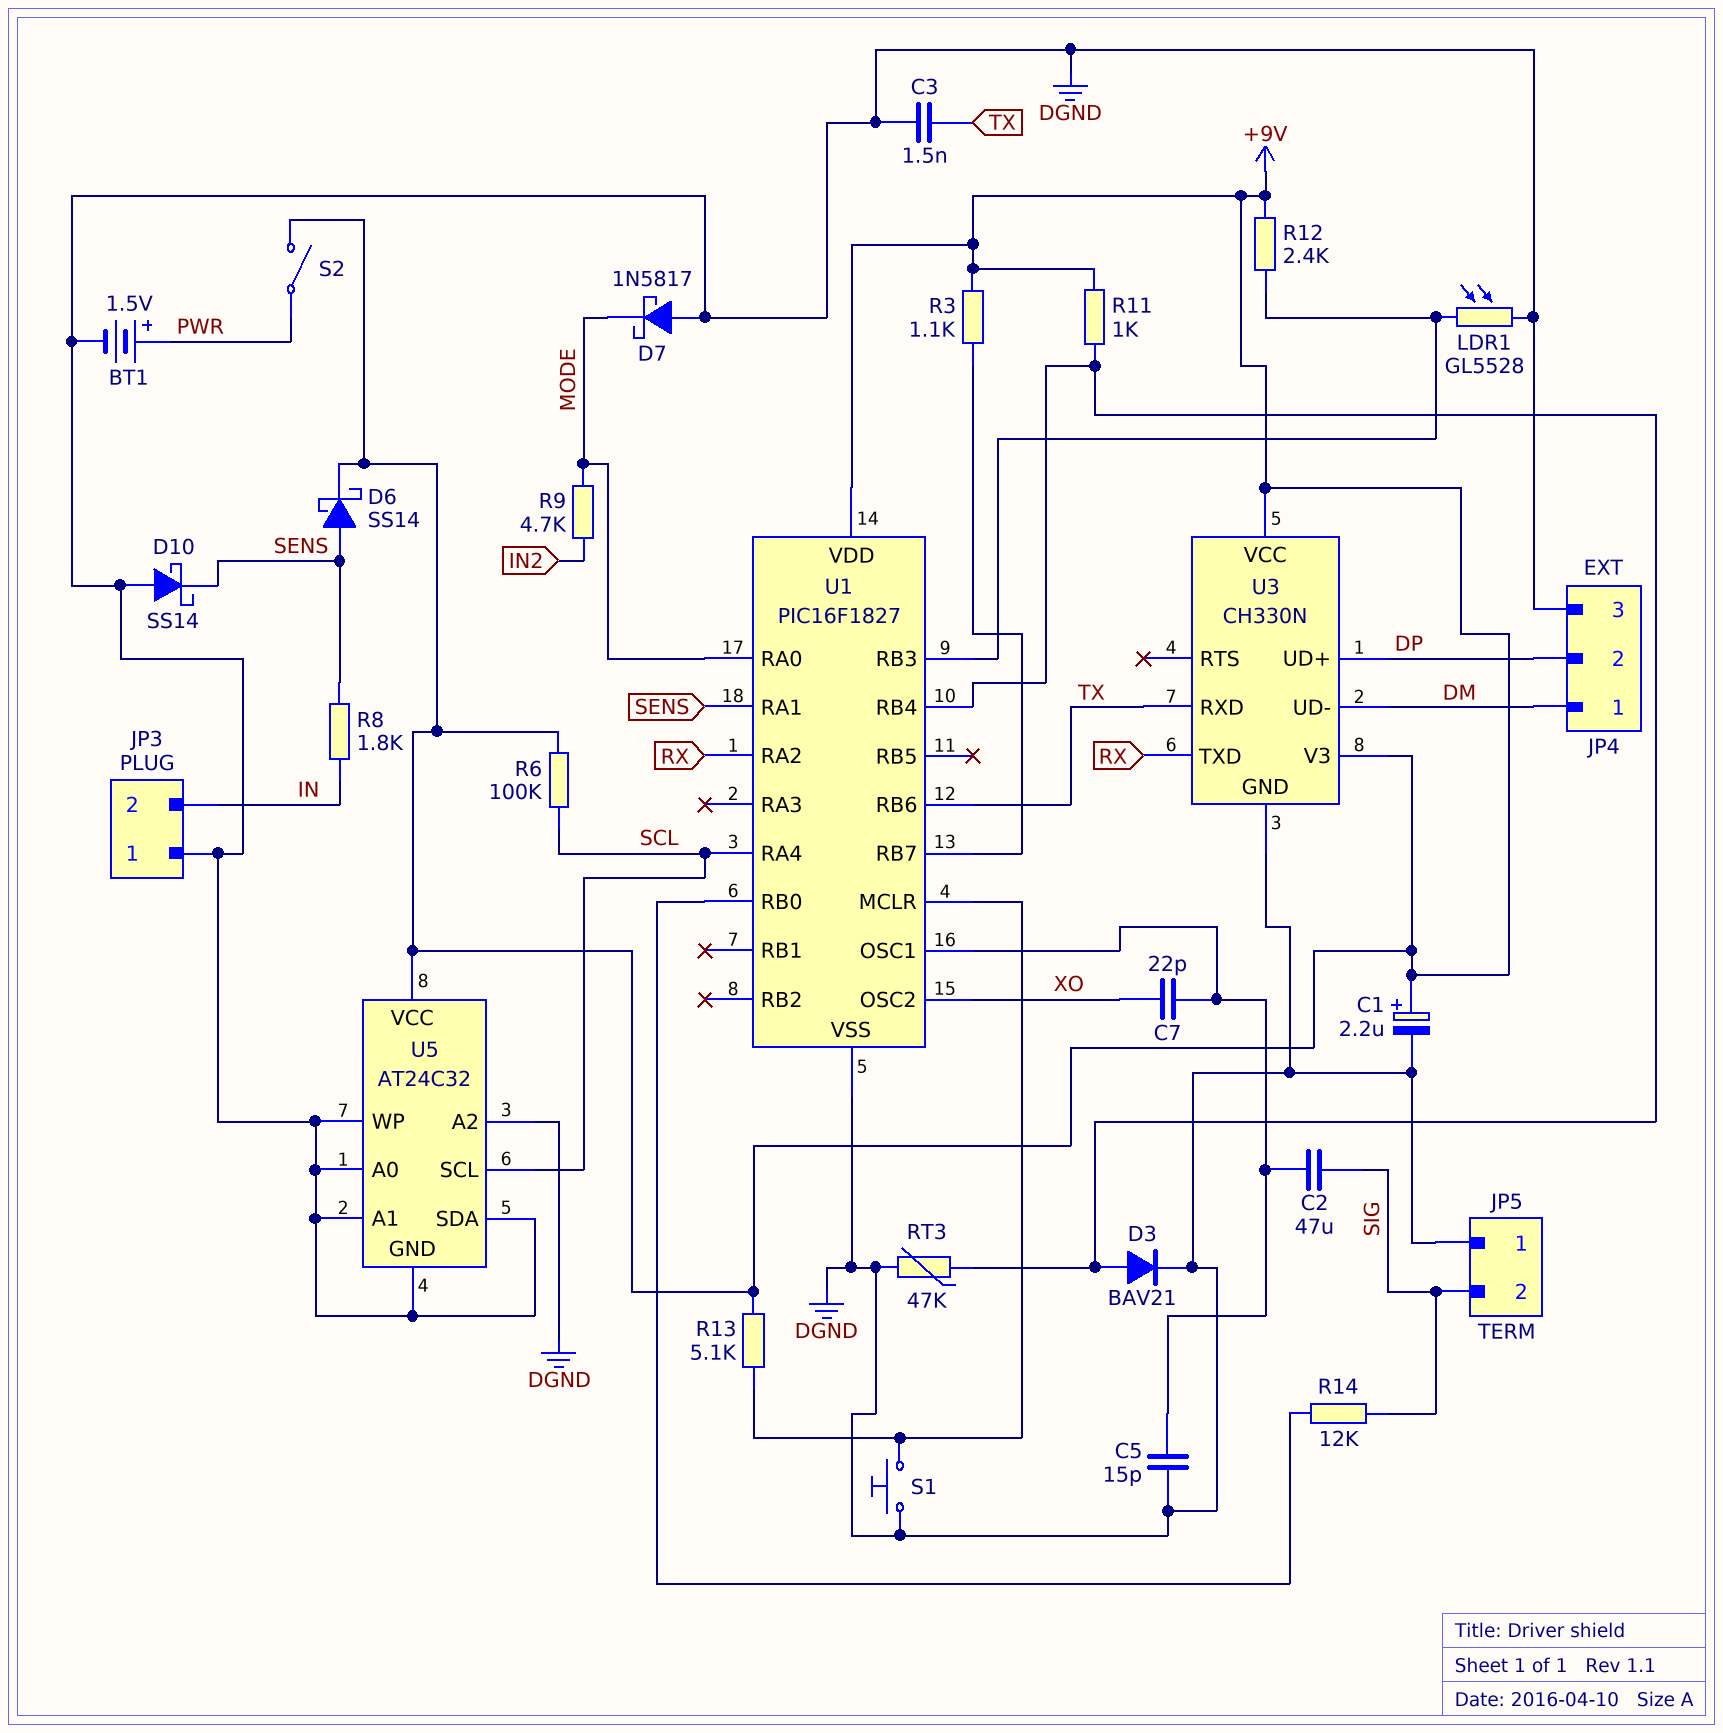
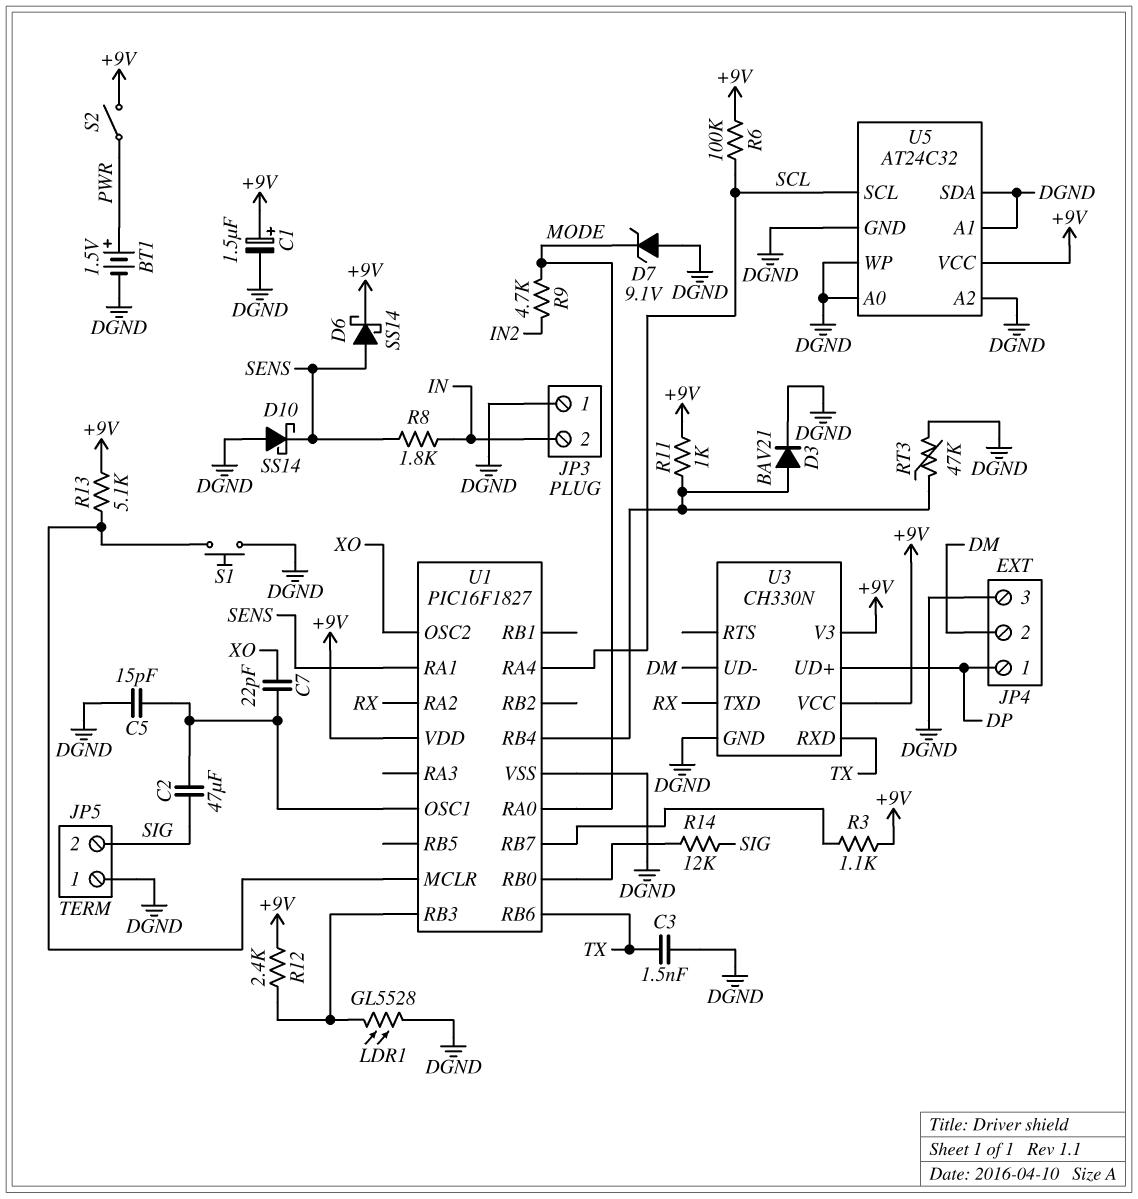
C1: 2.2uF (plus +9V, minus DGND) -> 1.5uF (plus +9V, minus DGND)
D7: schottky 1N5817 (A DGND, K MODE) -> zener 9.1V (A DGND, K MODE)
JP4 pin 1: DM -> DP
JP4 pin 2: DP -> DM

